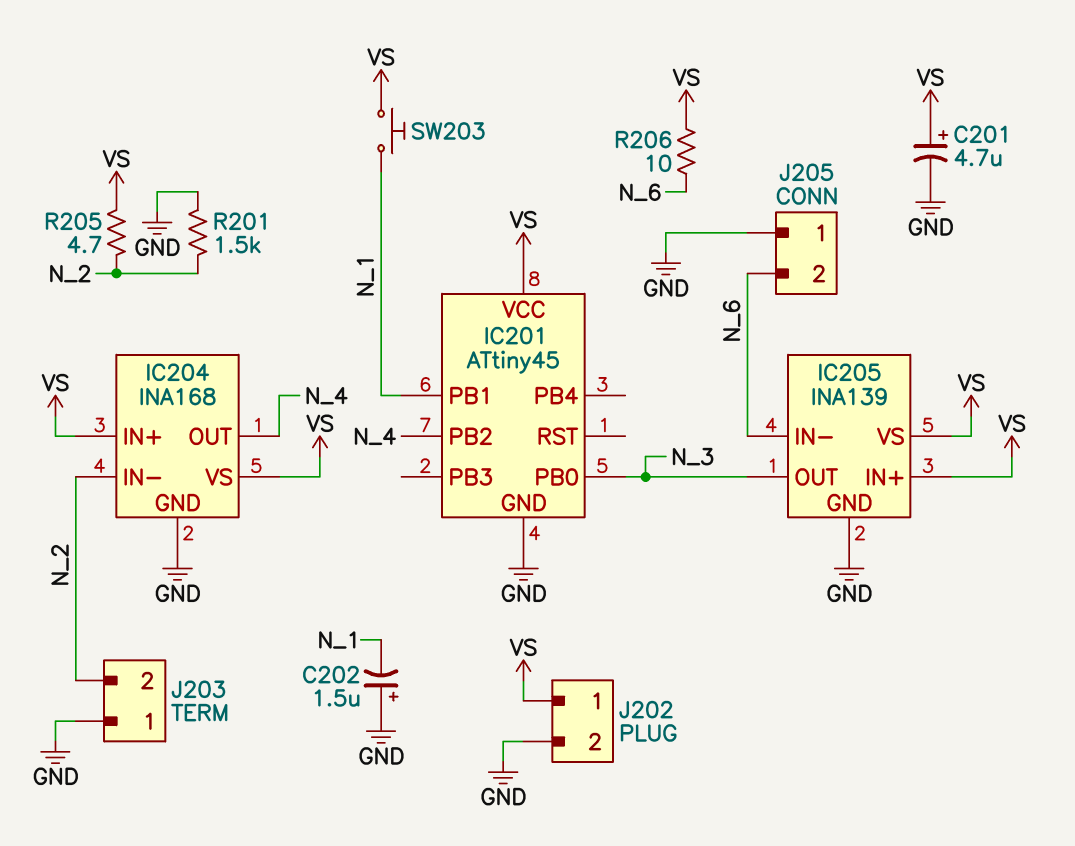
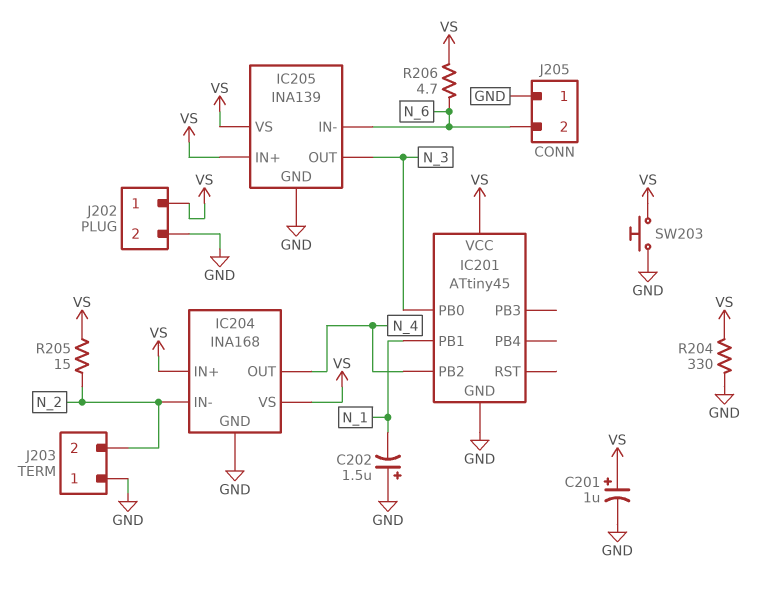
C201: 4.7uF (plus VS, minus GND) -> 1uF (plus VS, minus GND)
R201: 1.5k (GND, N_2) -> none
R204: none -> 330 (GND, VS)
R205: 4.7 (N_2, VS) -> 15 (N_2, VS)
R206: 10 (N_6, VS) -> 4.7 (N_6, VS)
SW203: button (N_1, VS) -> button (GND, VS)

